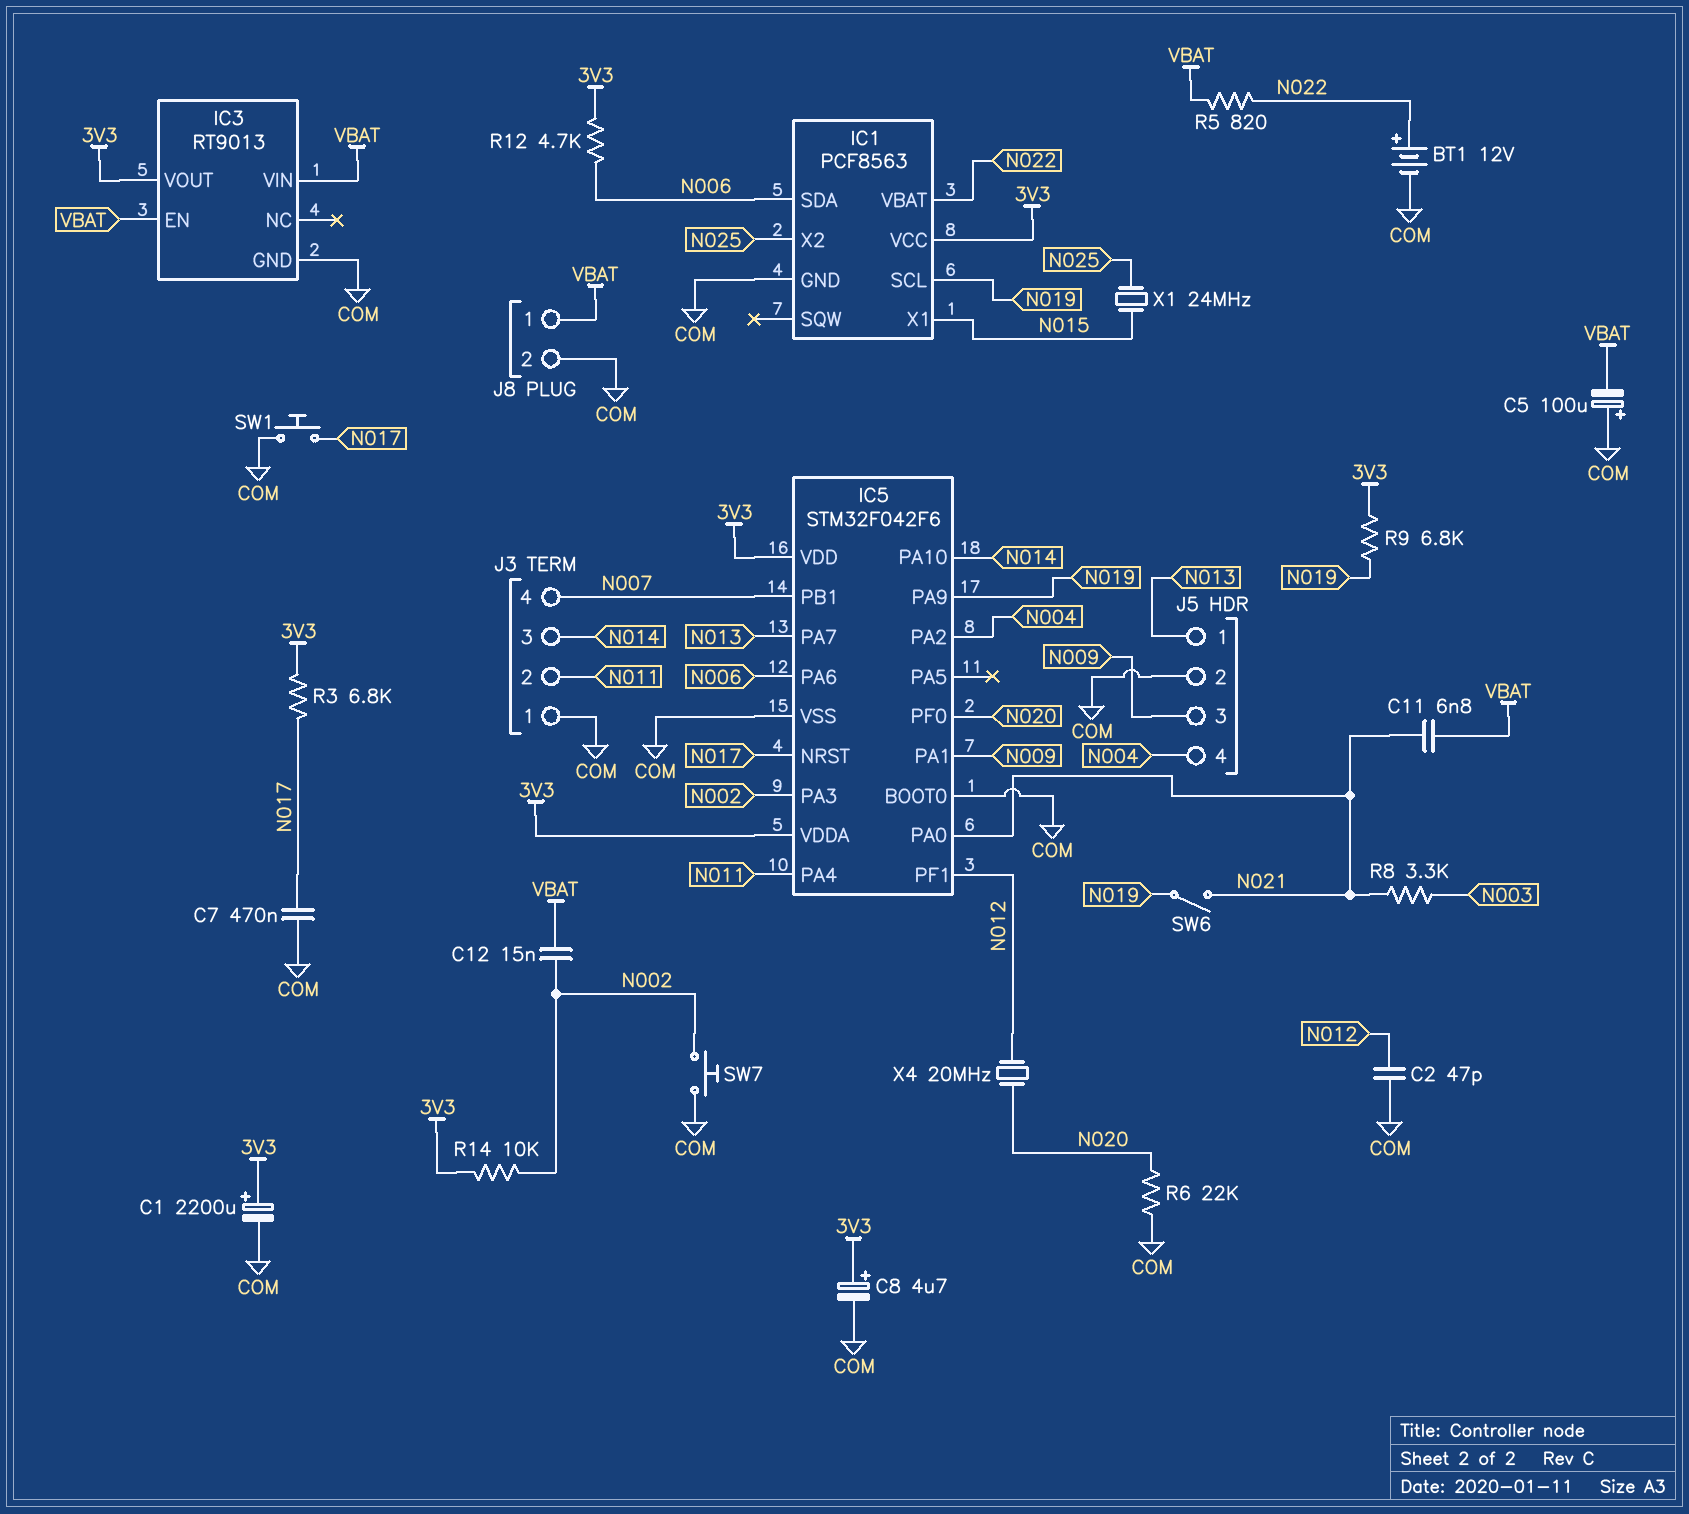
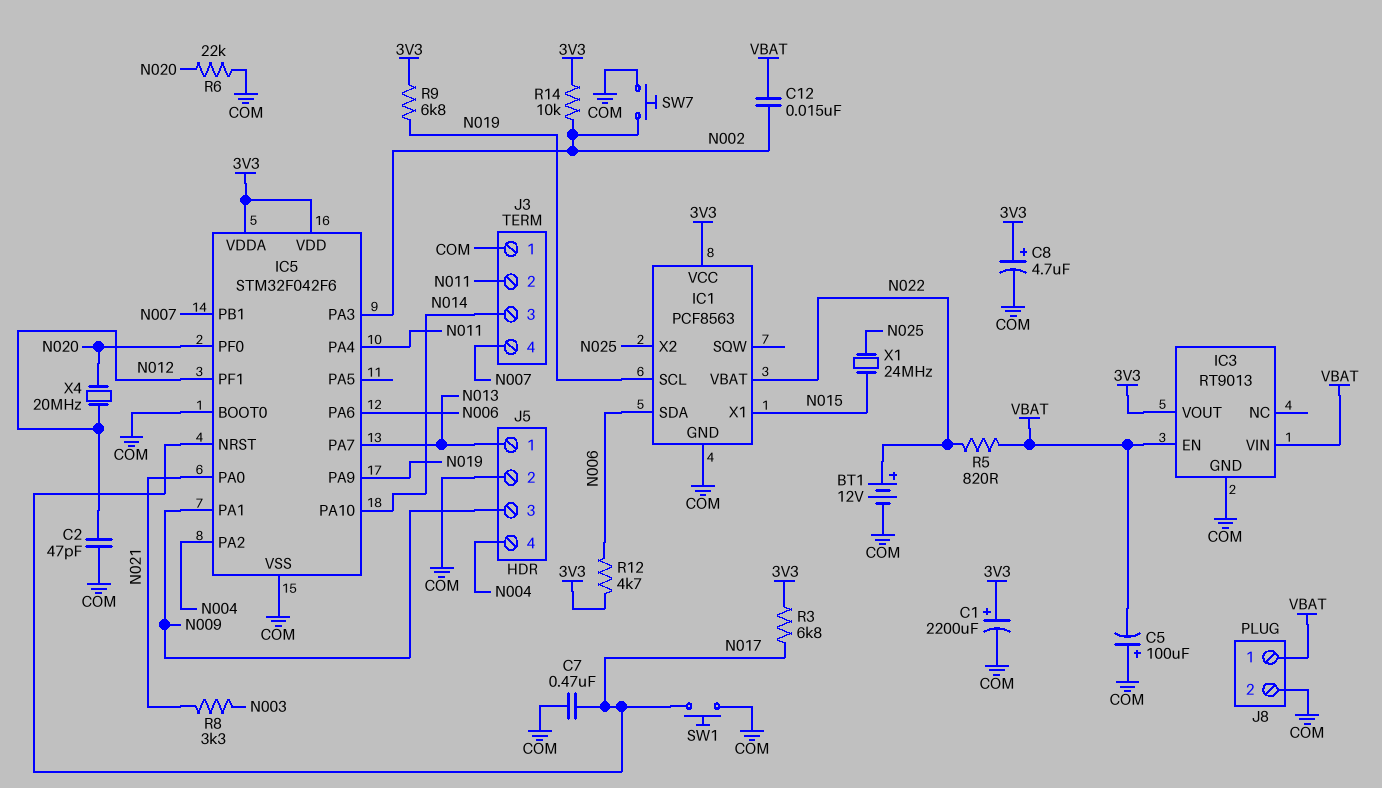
C11: 6.8nF (N021, VBAT) -> none
SW6: switch (N019, N021) -> none

